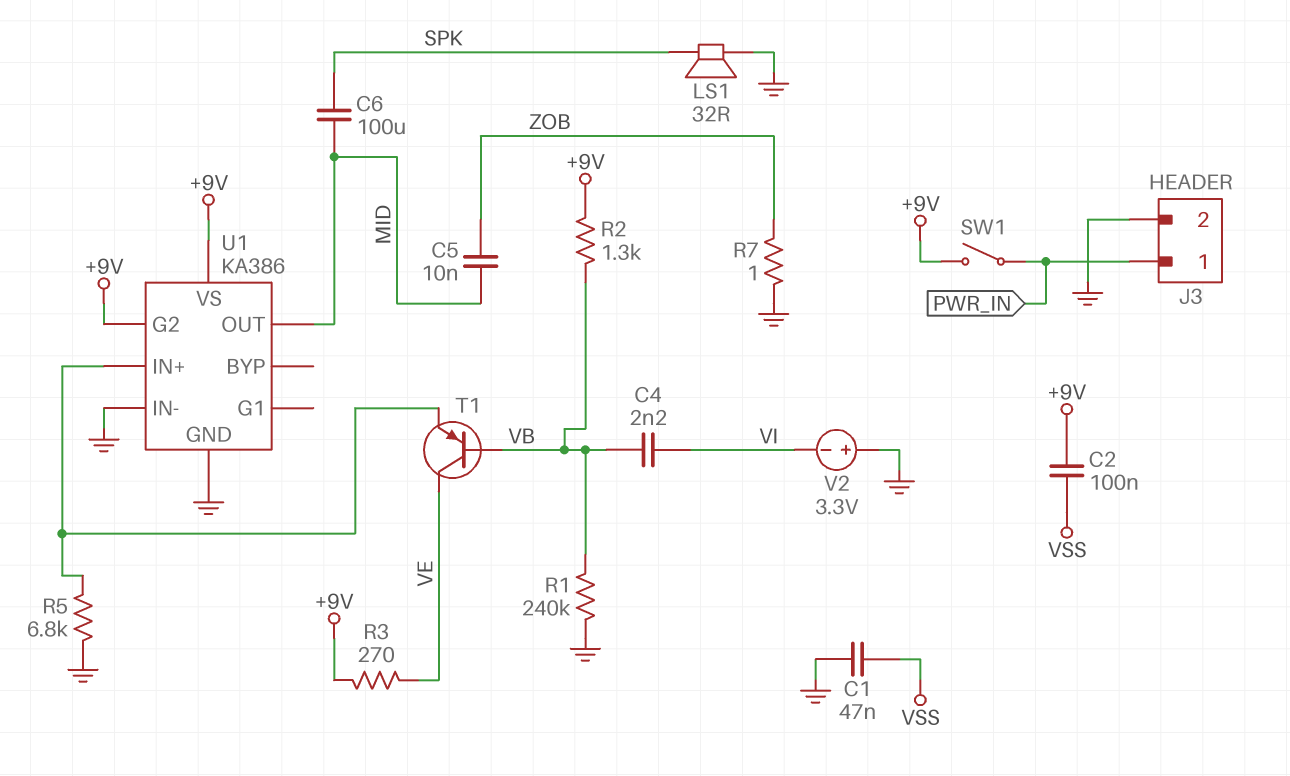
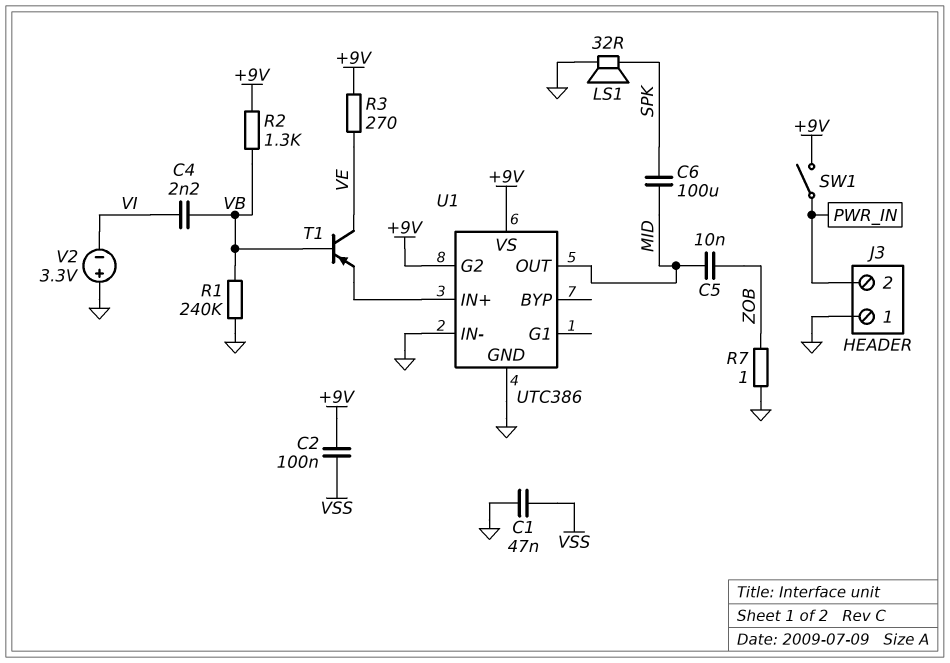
J3 pin 1: PWR_IN -> GND
J3 pin 2: GND -> PWR_IN
R5: 6.8k (GND, U1/IN+) -> none
U1: KA386 -> UTC386

